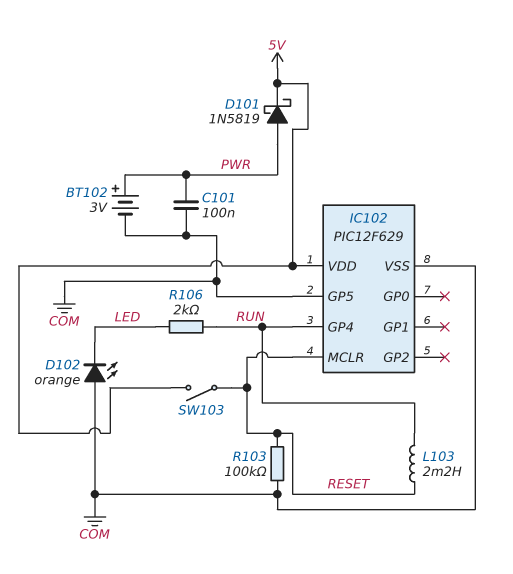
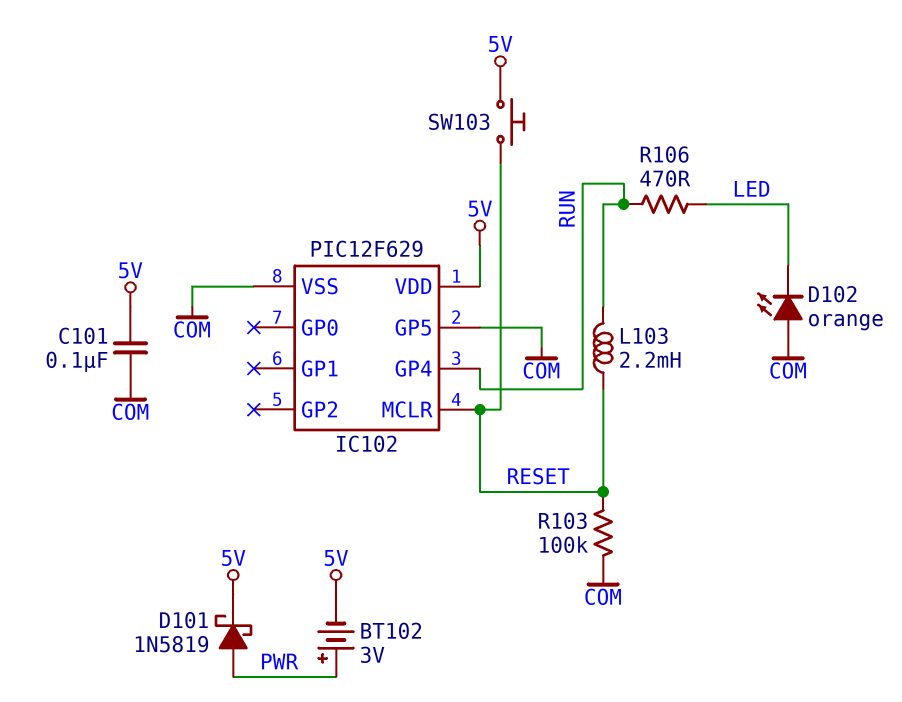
BT102: 3V (plus PWR, minus COM) -> 3V (plus PWR, minus 5V)
C101: 100nF (COM, PWR) -> 100nF (5V, COM)
R106: 2k (LED, RUN) -> 470 (LED, RUN)
SW103: switch (5V, RESET) -> button (5V, RESET)

